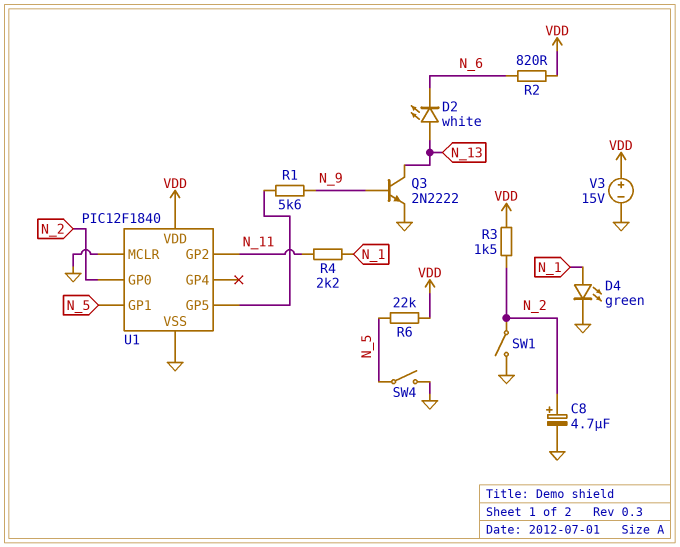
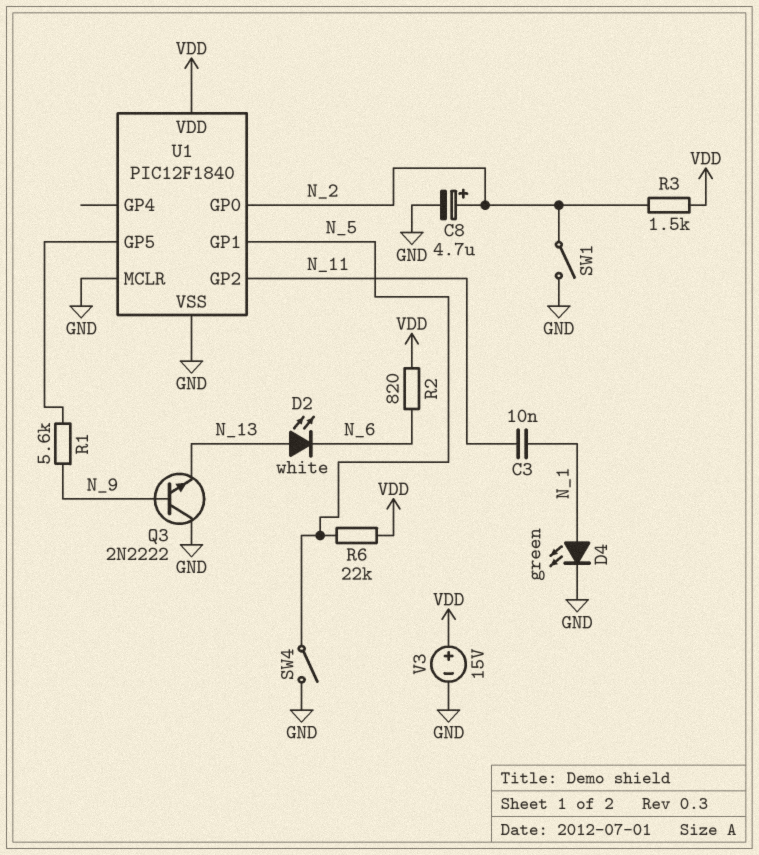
C3: none -> 10nF (N_1, N_11)
Q3: NPN 2N2222 (B N_9, C N_13, E GND) -> NPN 2N2222 (B N_9, C GND, E N_13)
R4: 2.2k (N_1, N_11) -> none

